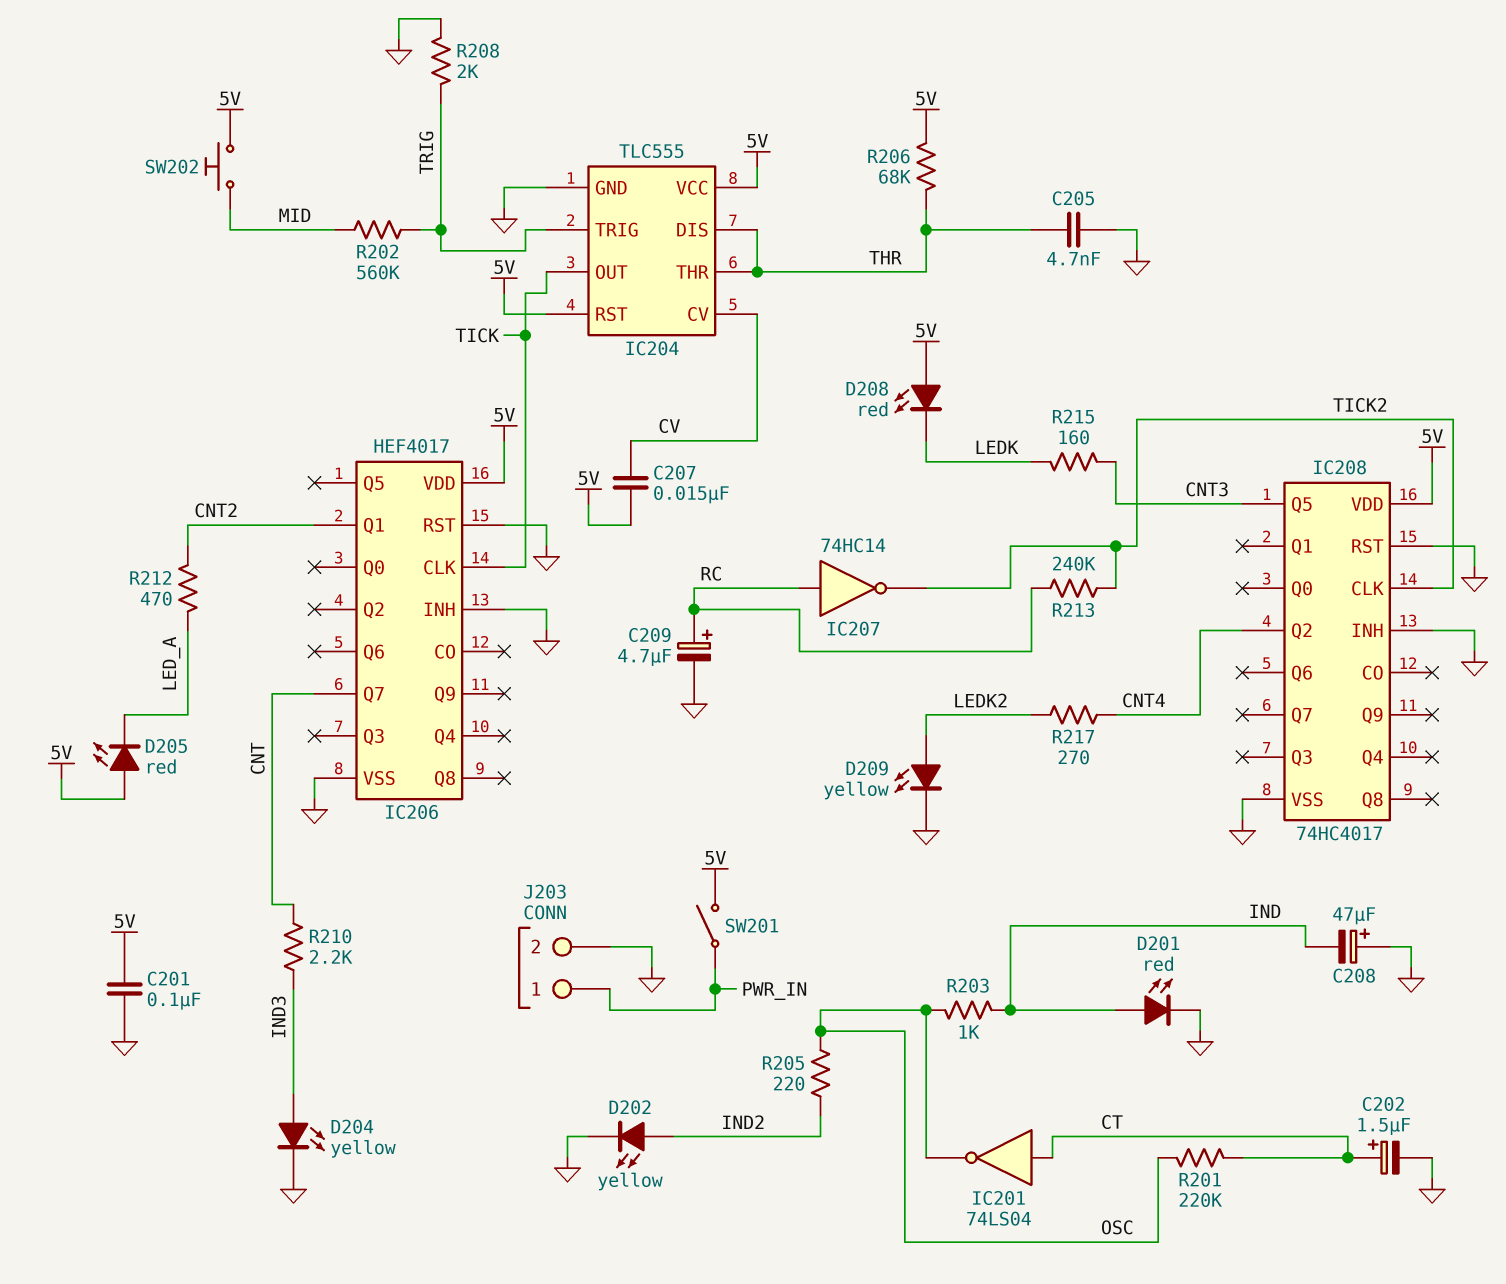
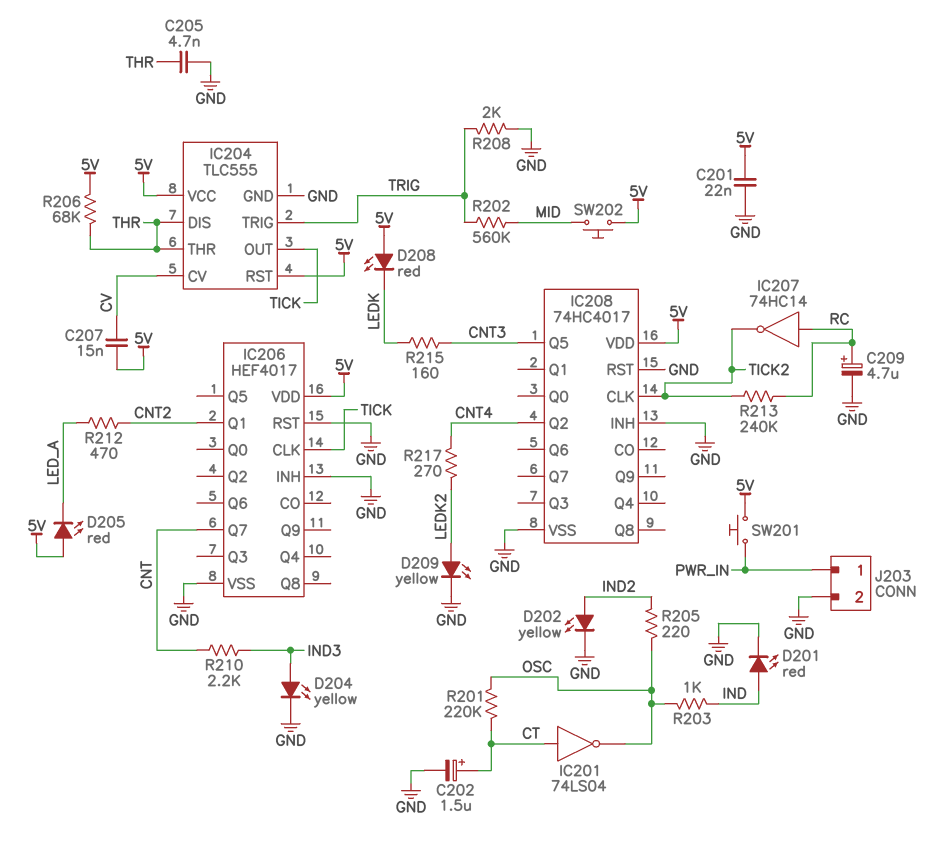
C201: 100nF (5V, GND) -> 22nF (5V, GND)
C208: 47uF (plus GND, minus IND) -> none
SW201: switch (5V, PWR_IN) -> button (5V, PWR_IN)

